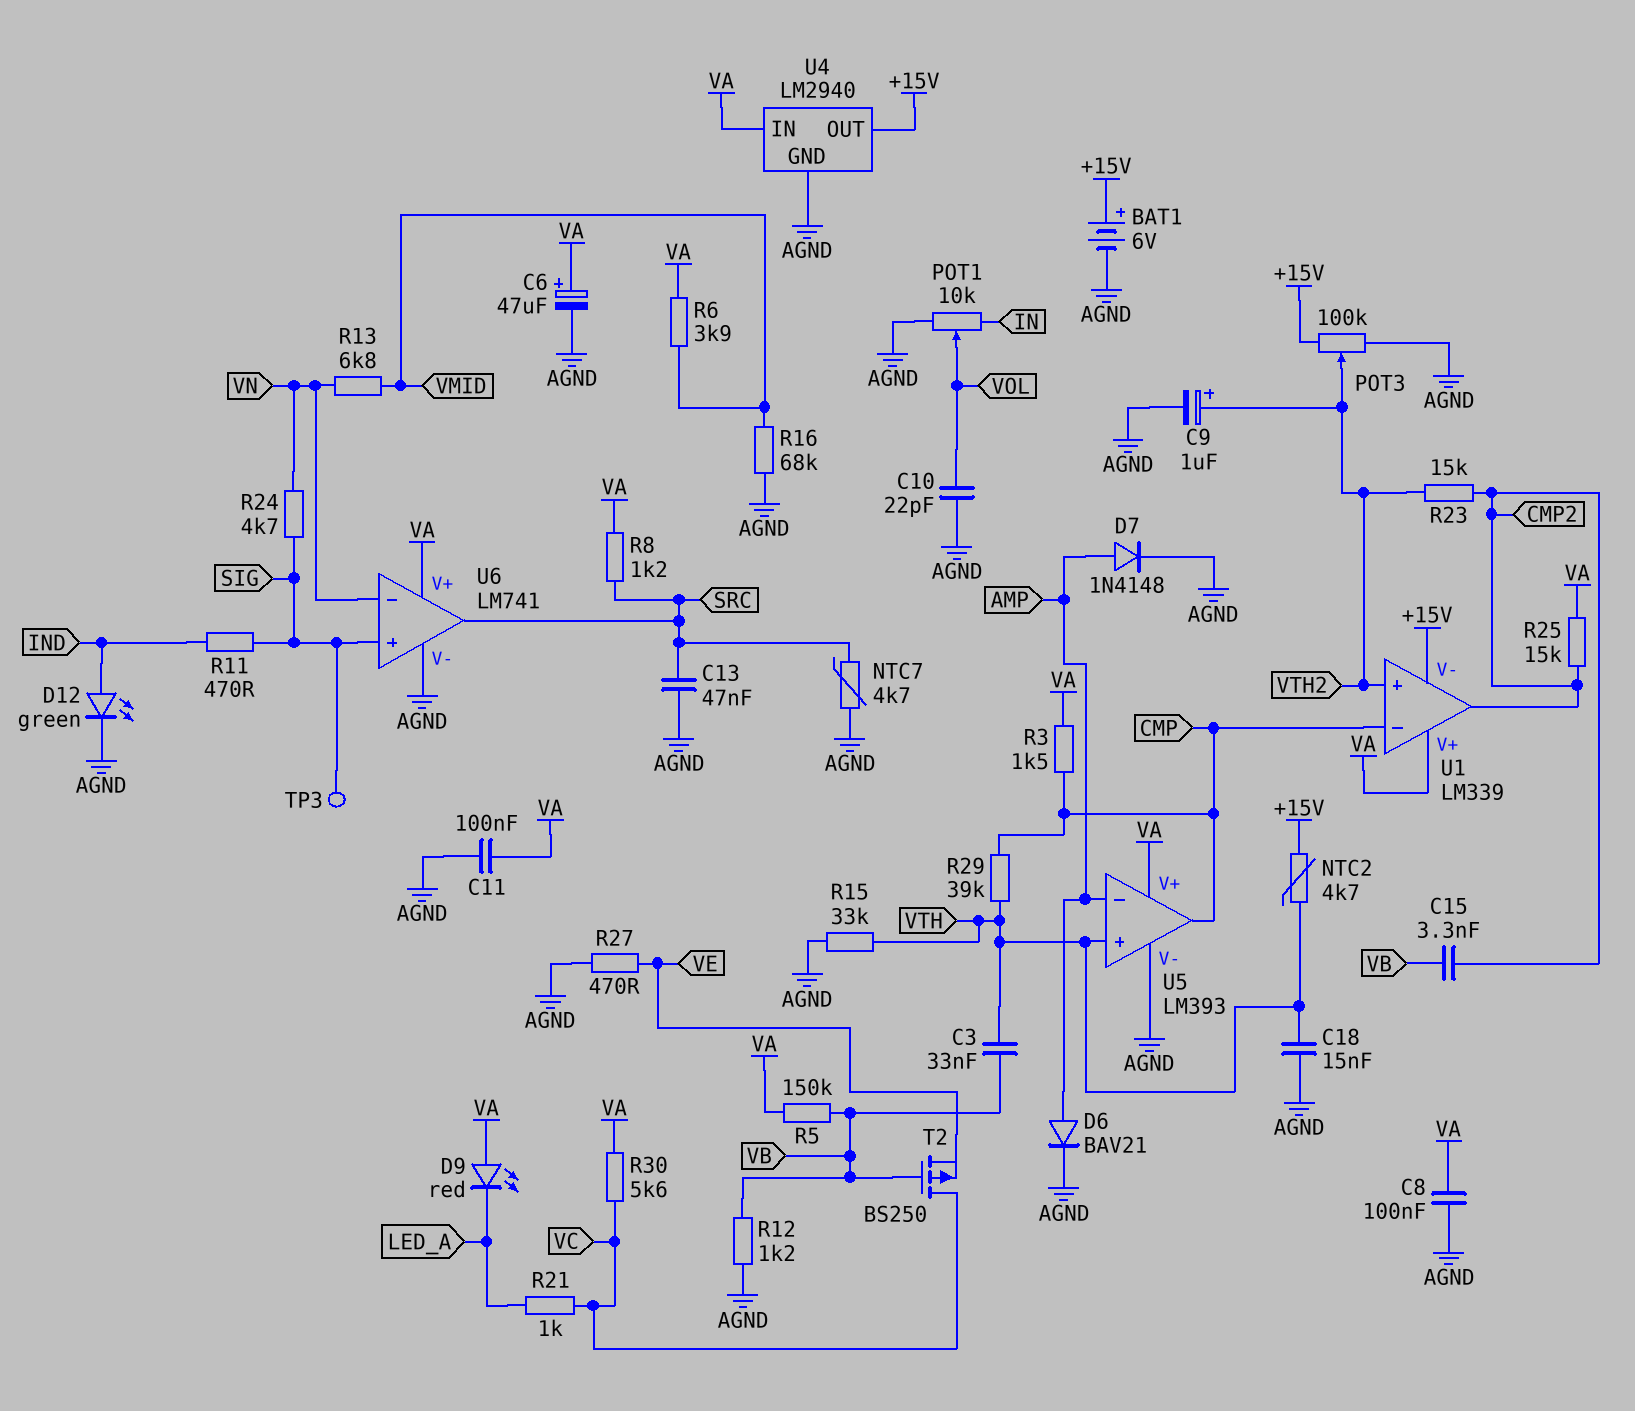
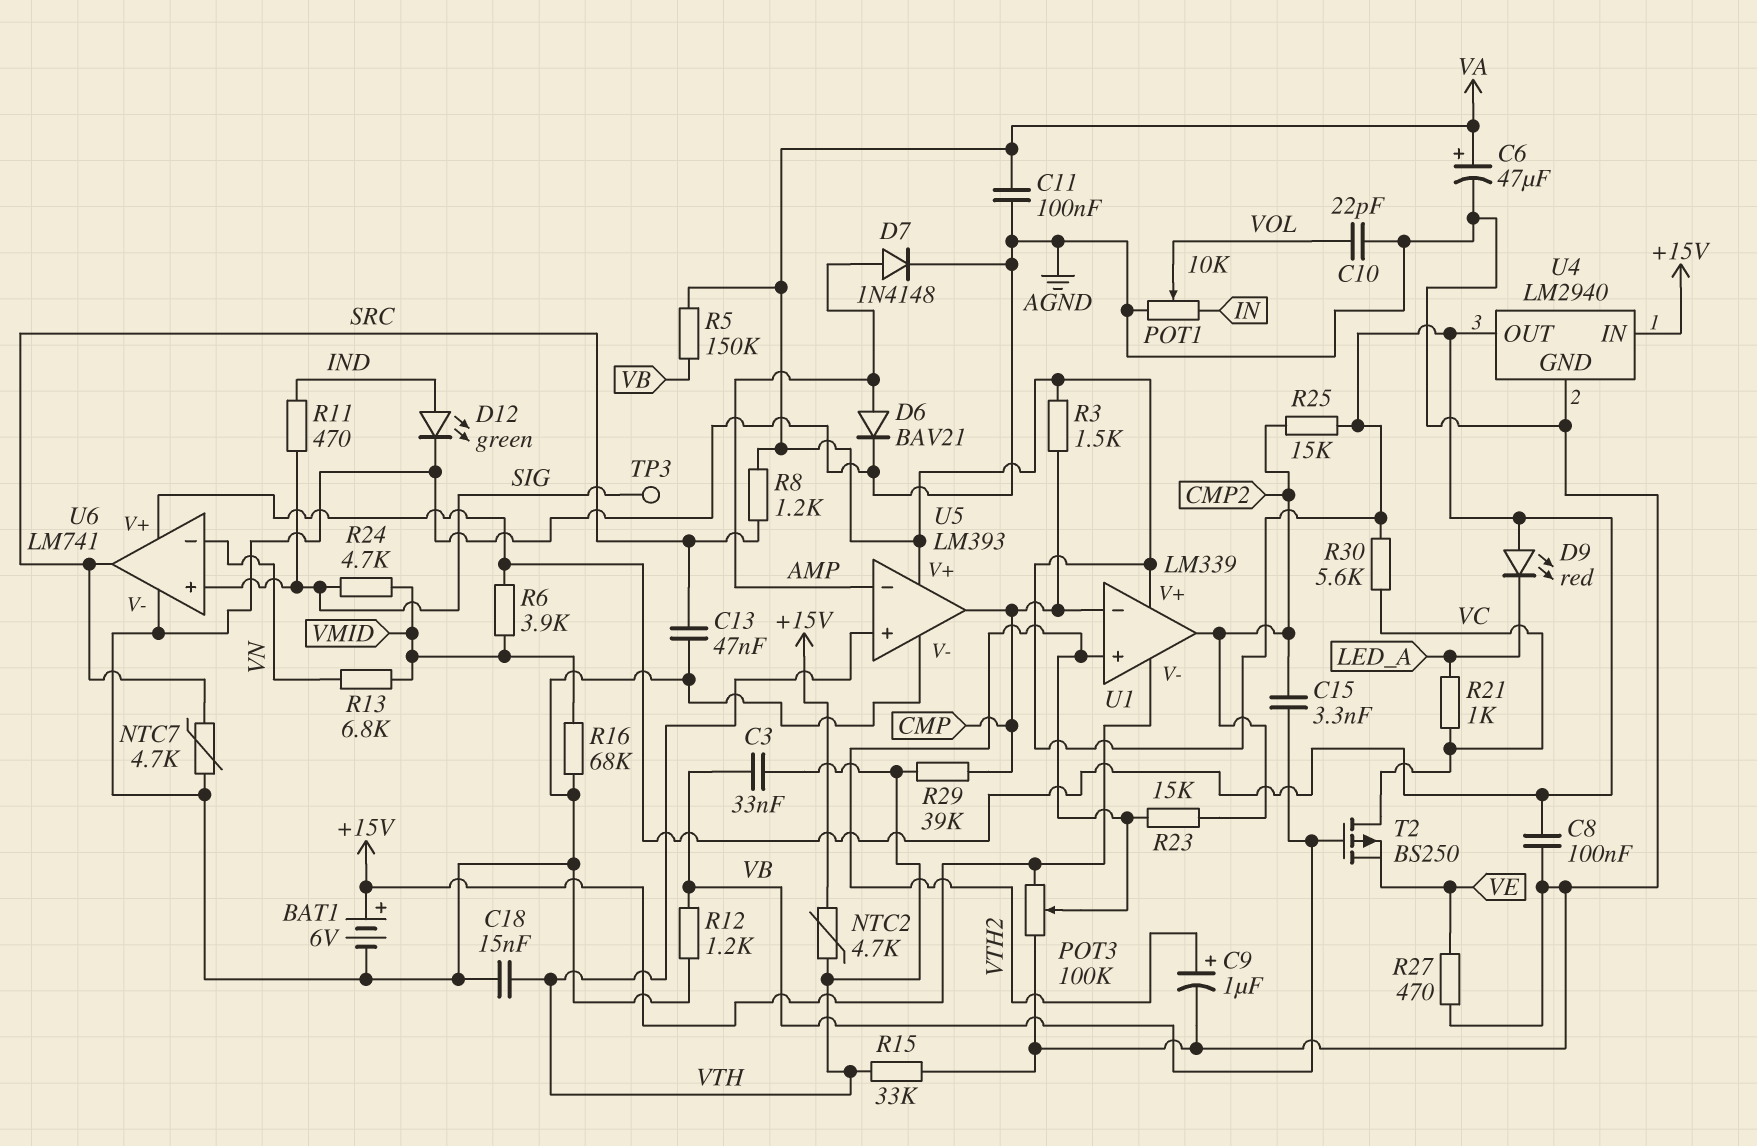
R24: 4.7k (SIG, VN) -> 4.7k (SIG, VMID)
U4 pin IN: VA -> +15V
U4 pin OUT: +15V -> VA

